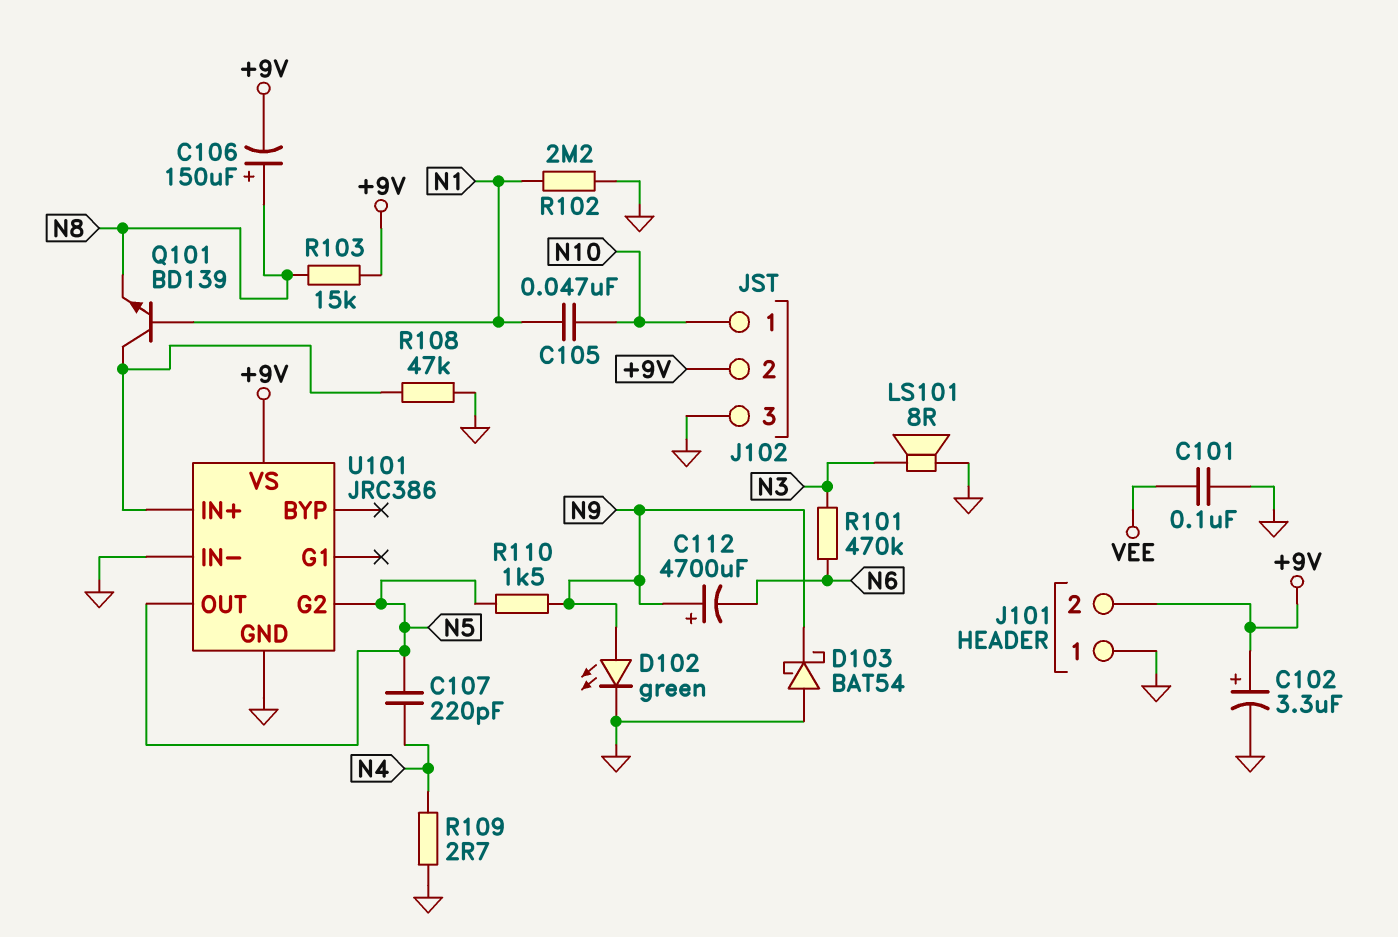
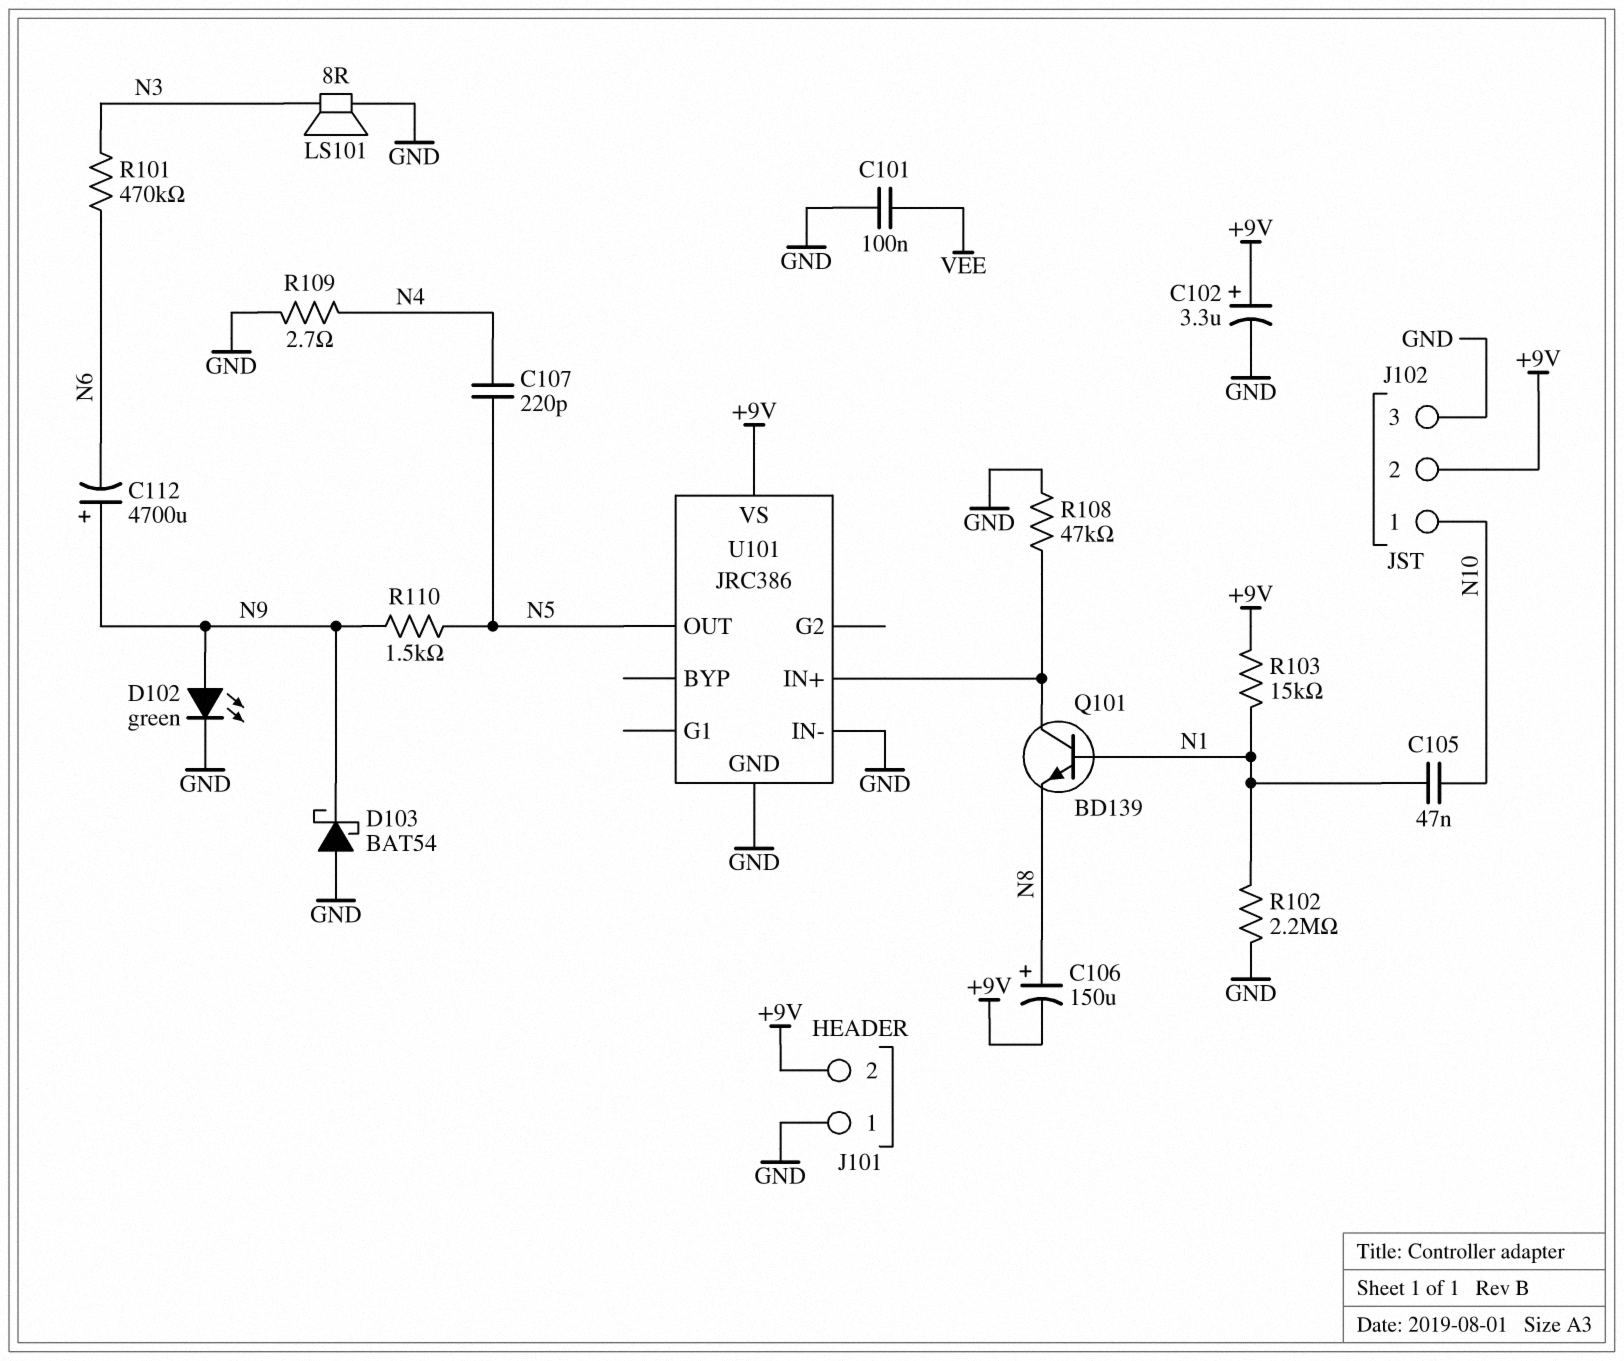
R103: 15k (+9V, N8) -> 15k (+9V, N1)
U101 pin G2: N5 -> none

